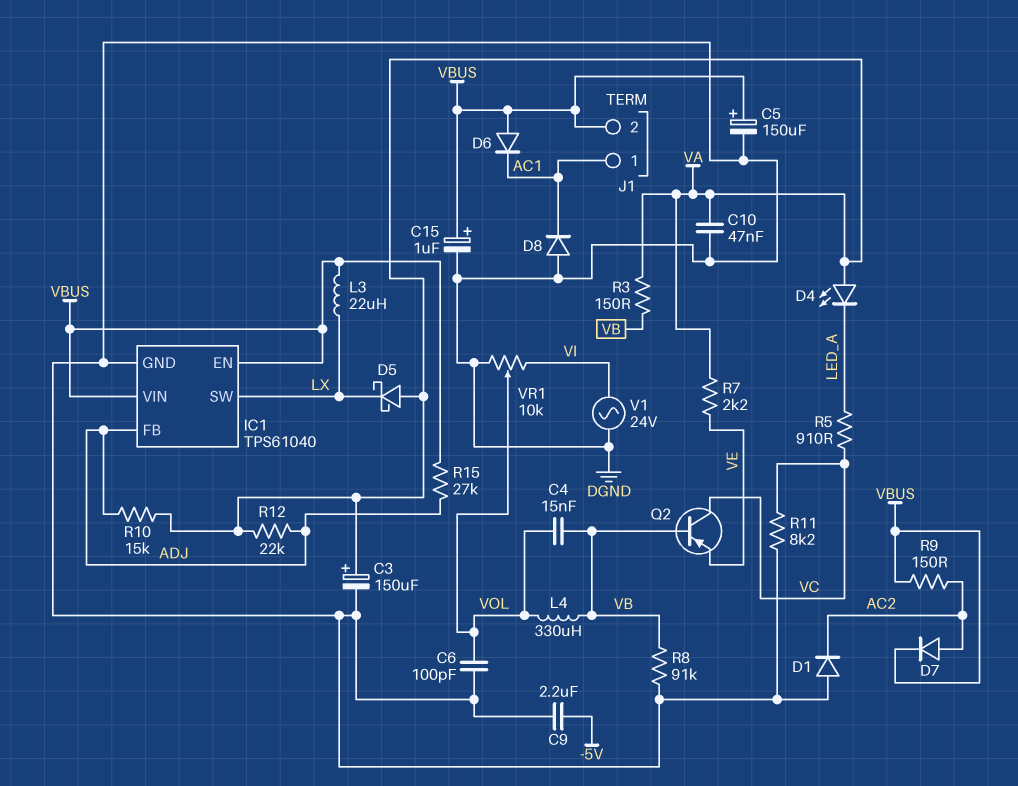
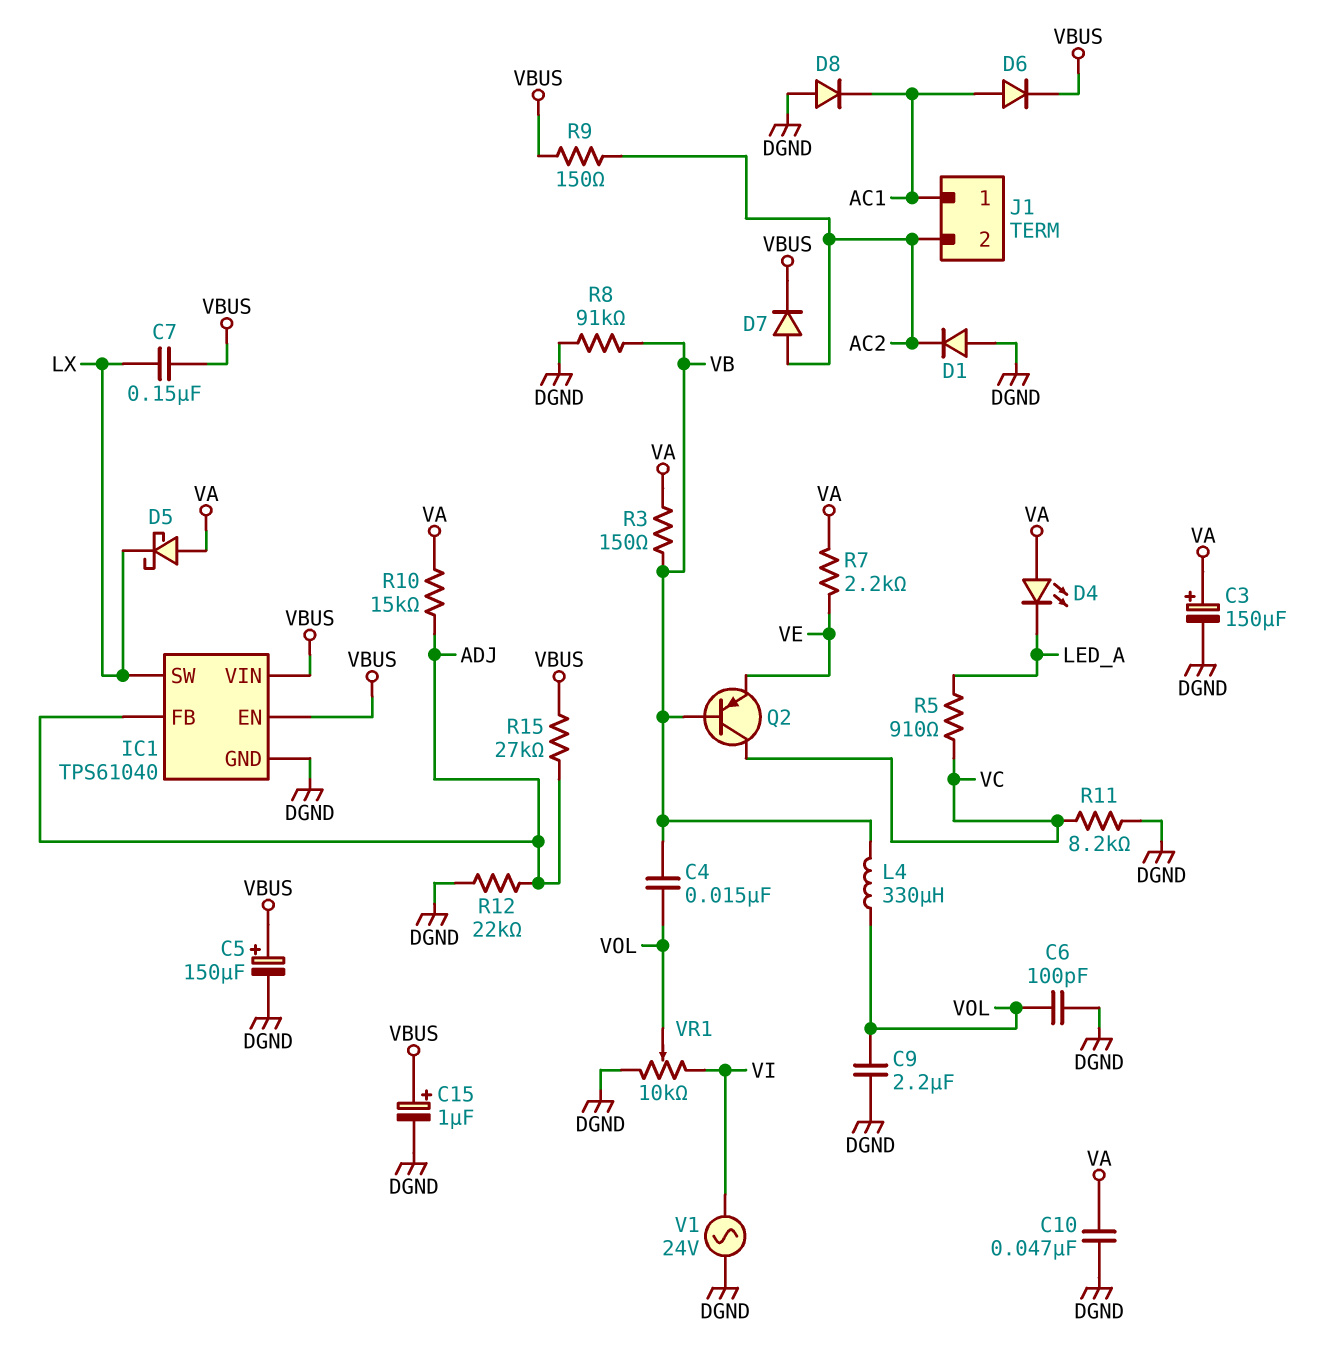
C7: none -> 150nF (LX, VBUS)
C9: 2.2uF (-5V, DGND) -> 2.2uF (DGND, VOL)
D6: diode (A VBUS, K AC1) -> diode (A AC1, K VBUS)
J1 pin 2: VBUS -> AC2
L3: 22uH (LX, VBUS) -> none
R12: 22k (ADJ, VA) -> 22k (ADJ, DGND)

